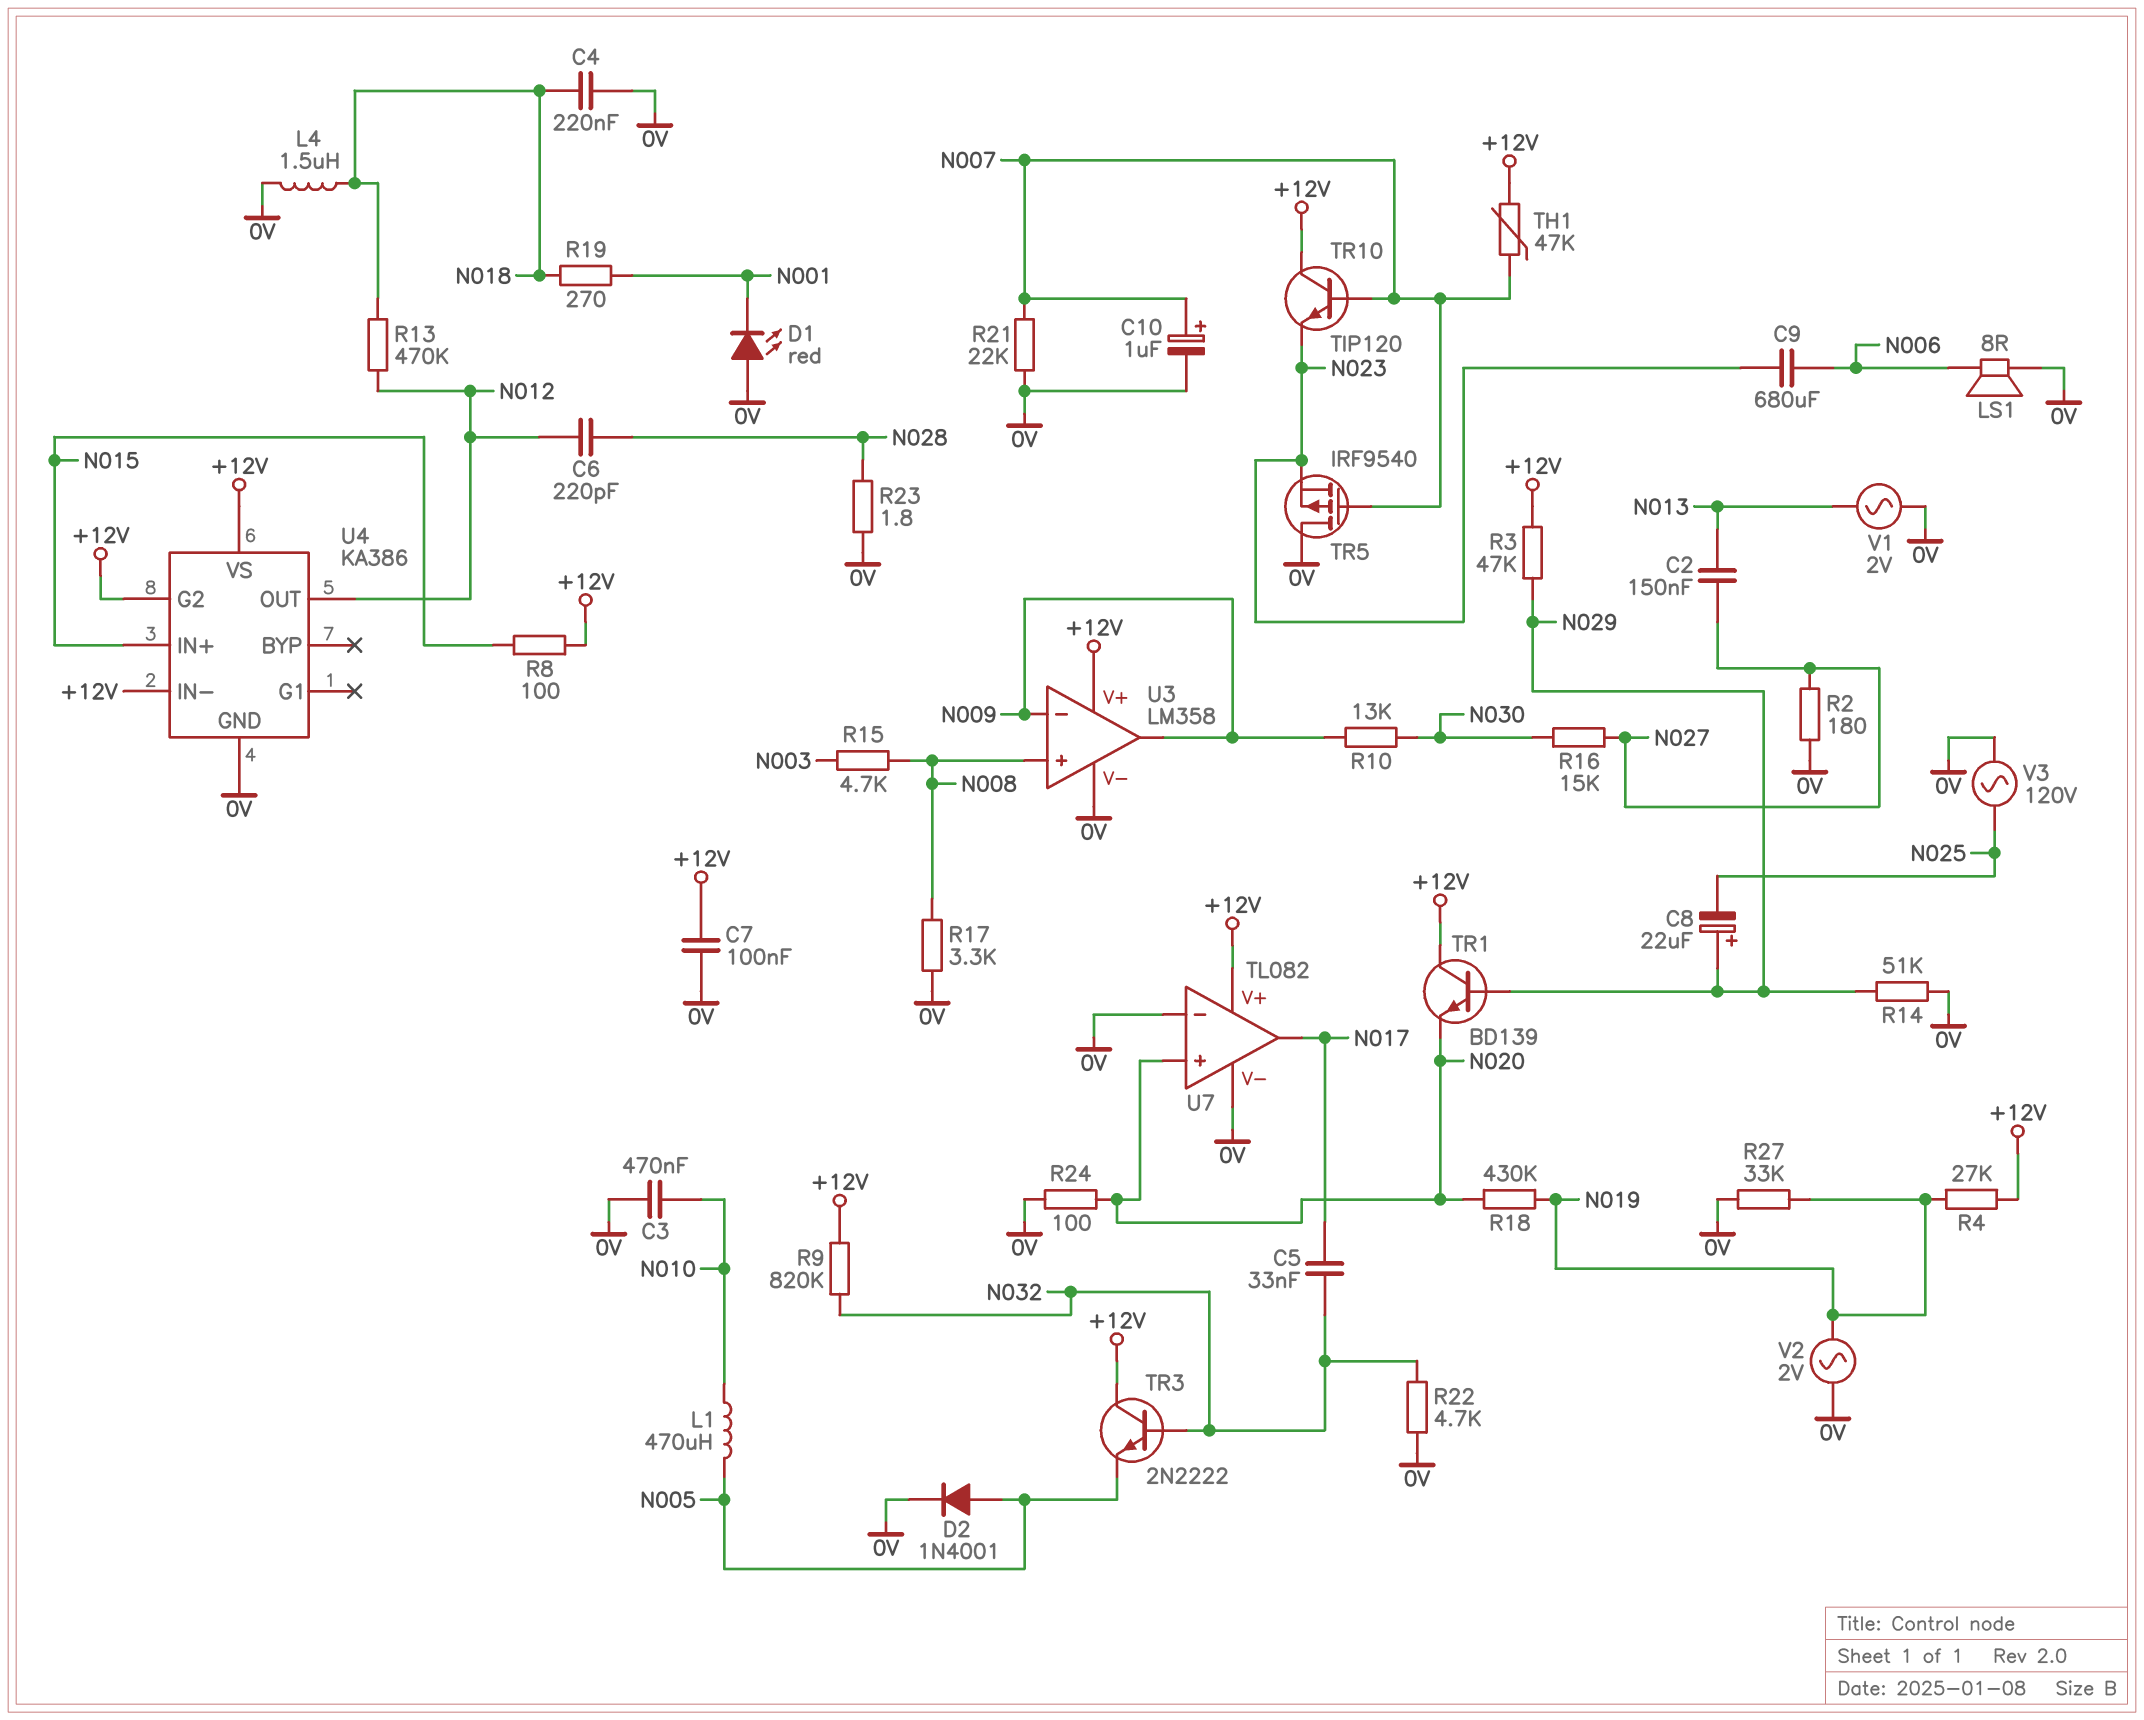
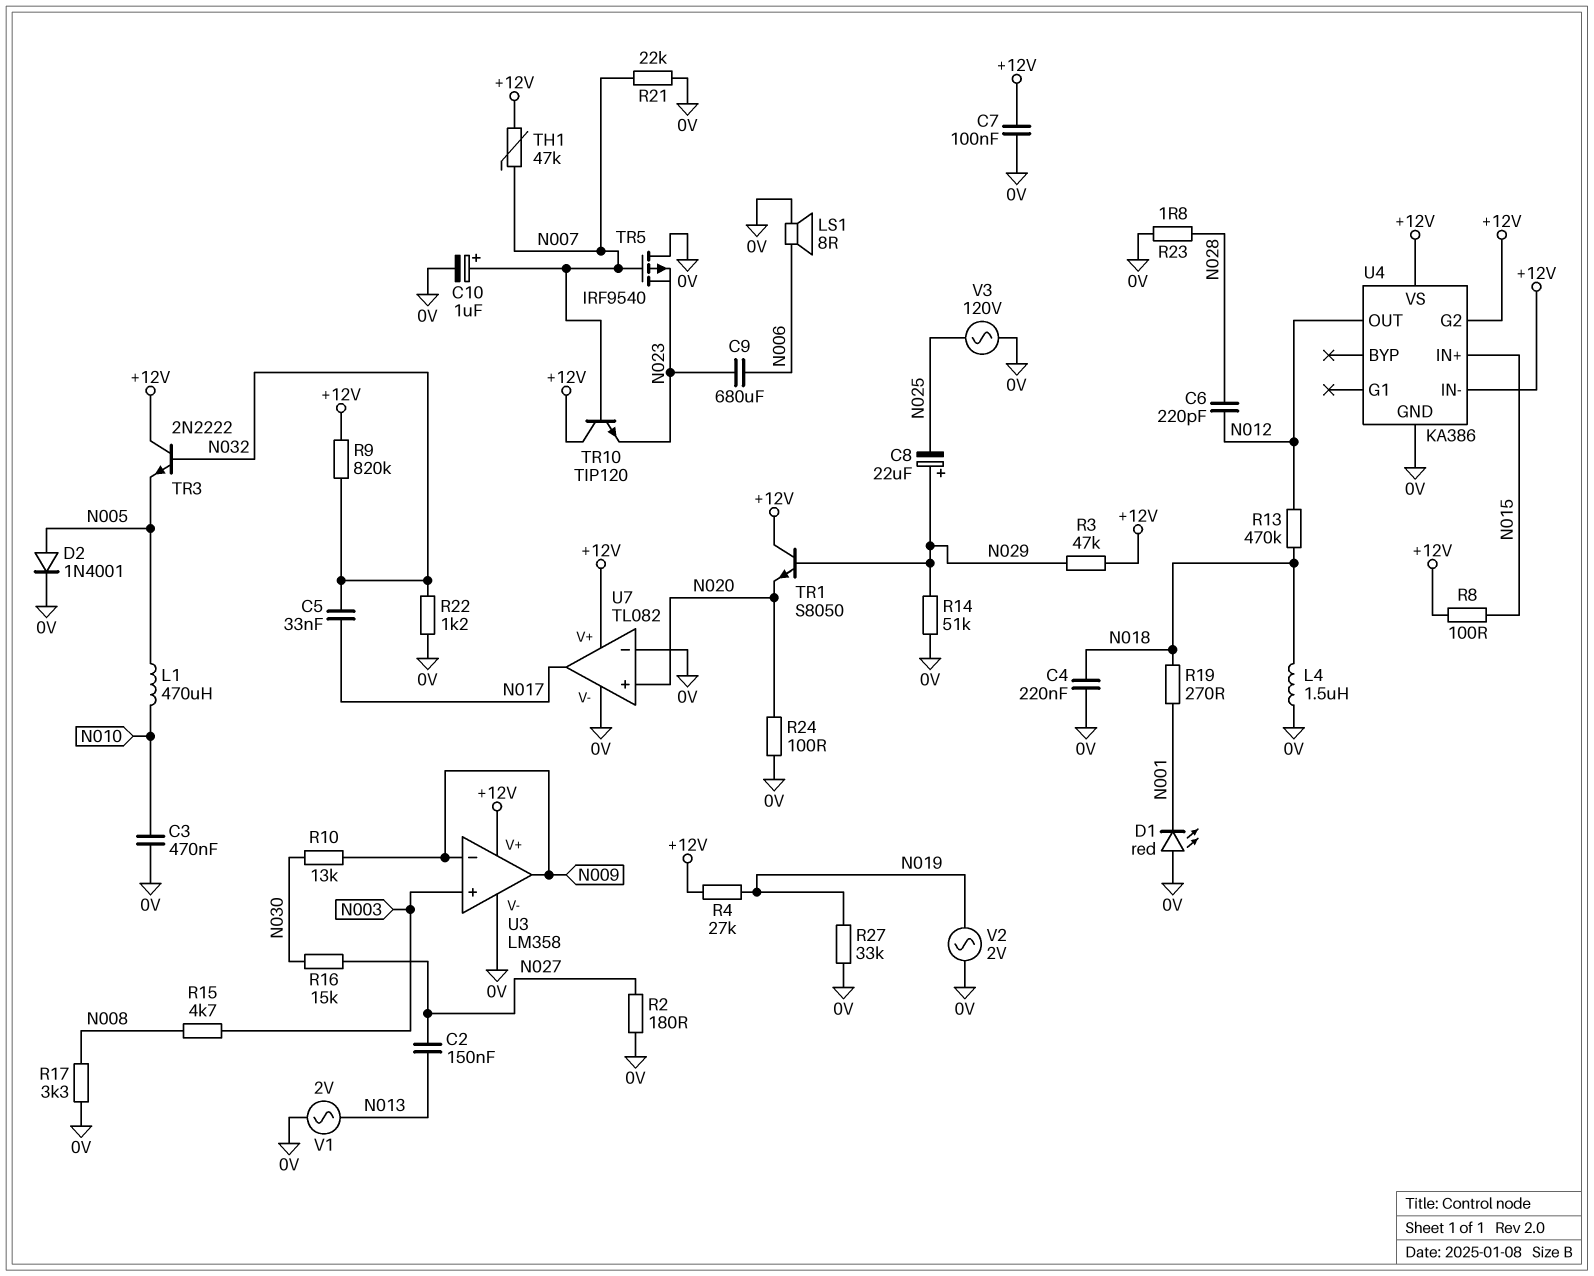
R18: 430k (N019, N020) -> none
R22: 4.7k (0V, N032) -> 1.2k (0V, N032)
TR1: NPN BD139 (B N029, C +12V, E N020) -> NPN S8050 (B N029, C +12V, E N020)
U3 pin in+: N008 -> N003

